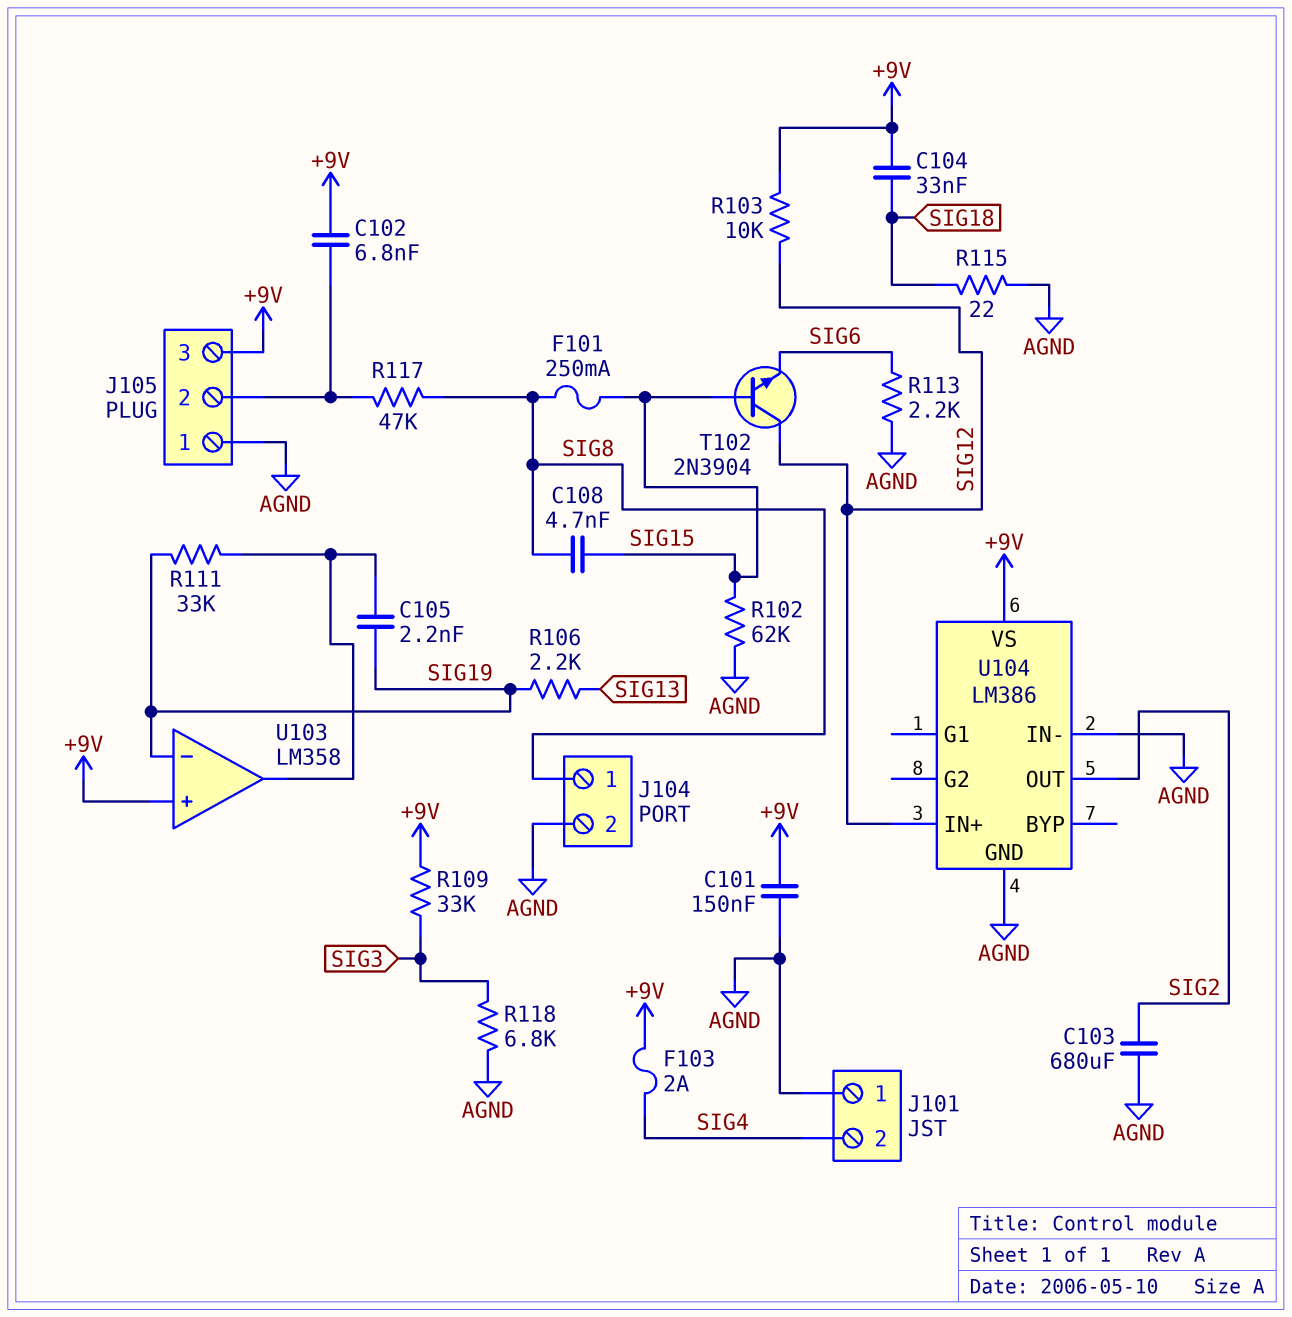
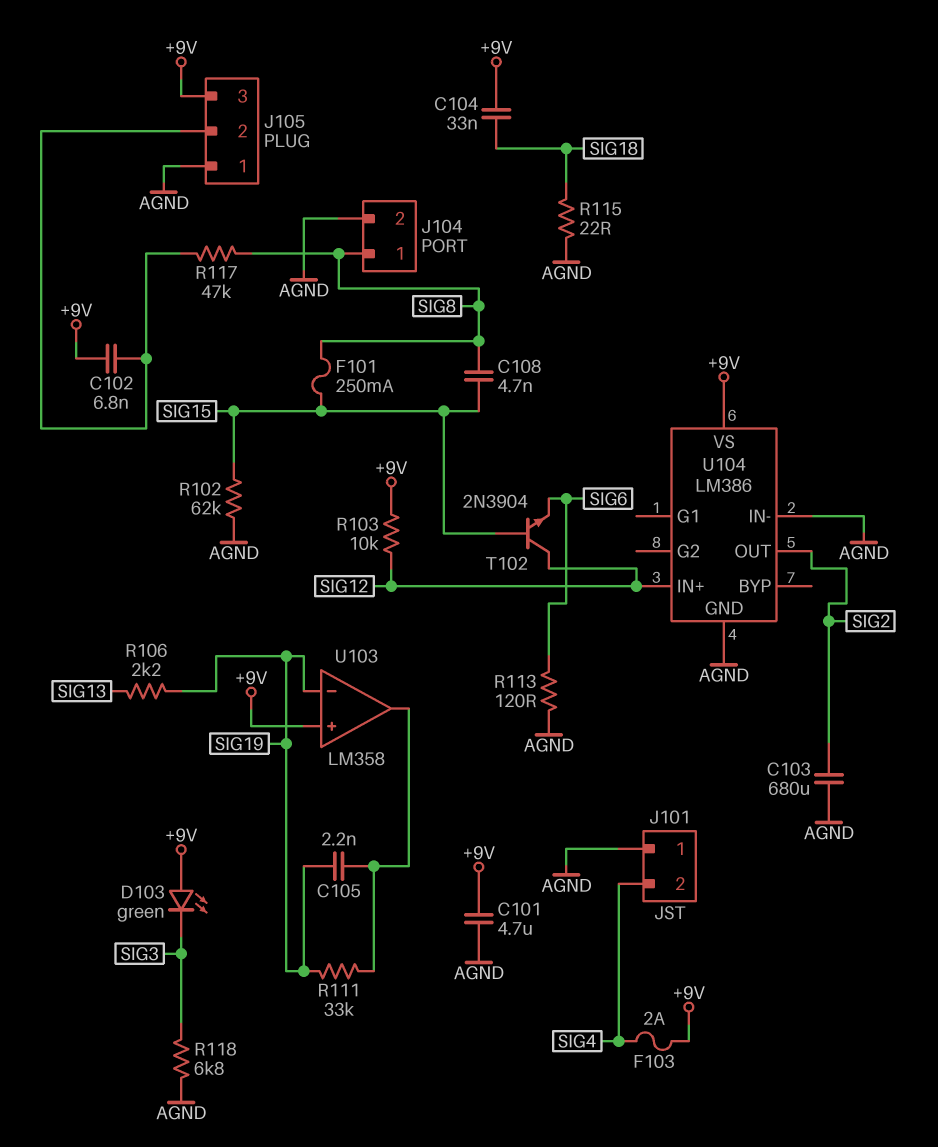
C101: 150nF (+9V, AGND) -> 4.7uF (+9V, AGND)
D103: none -> LED green (A +9V, K SIG3)
R109: 33k (+9V, SIG3) -> none
R113: 2.2k (AGND, SIG6) -> 120 (AGND, SIG6)

